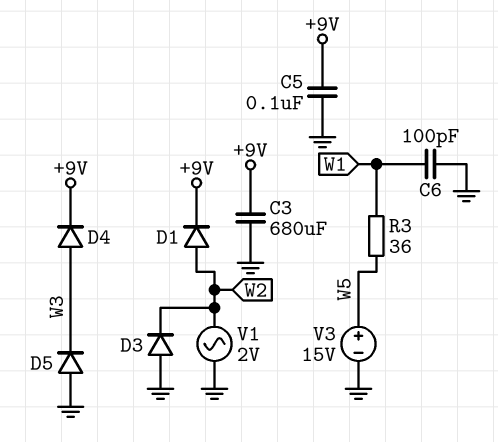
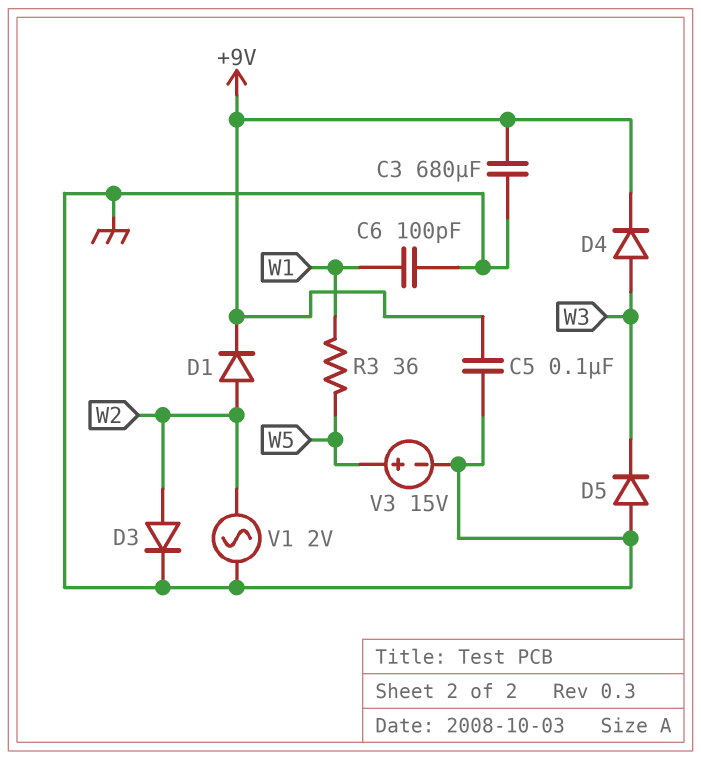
D3: diode (A GND, K W2) -> diode (A W2, K GND)

